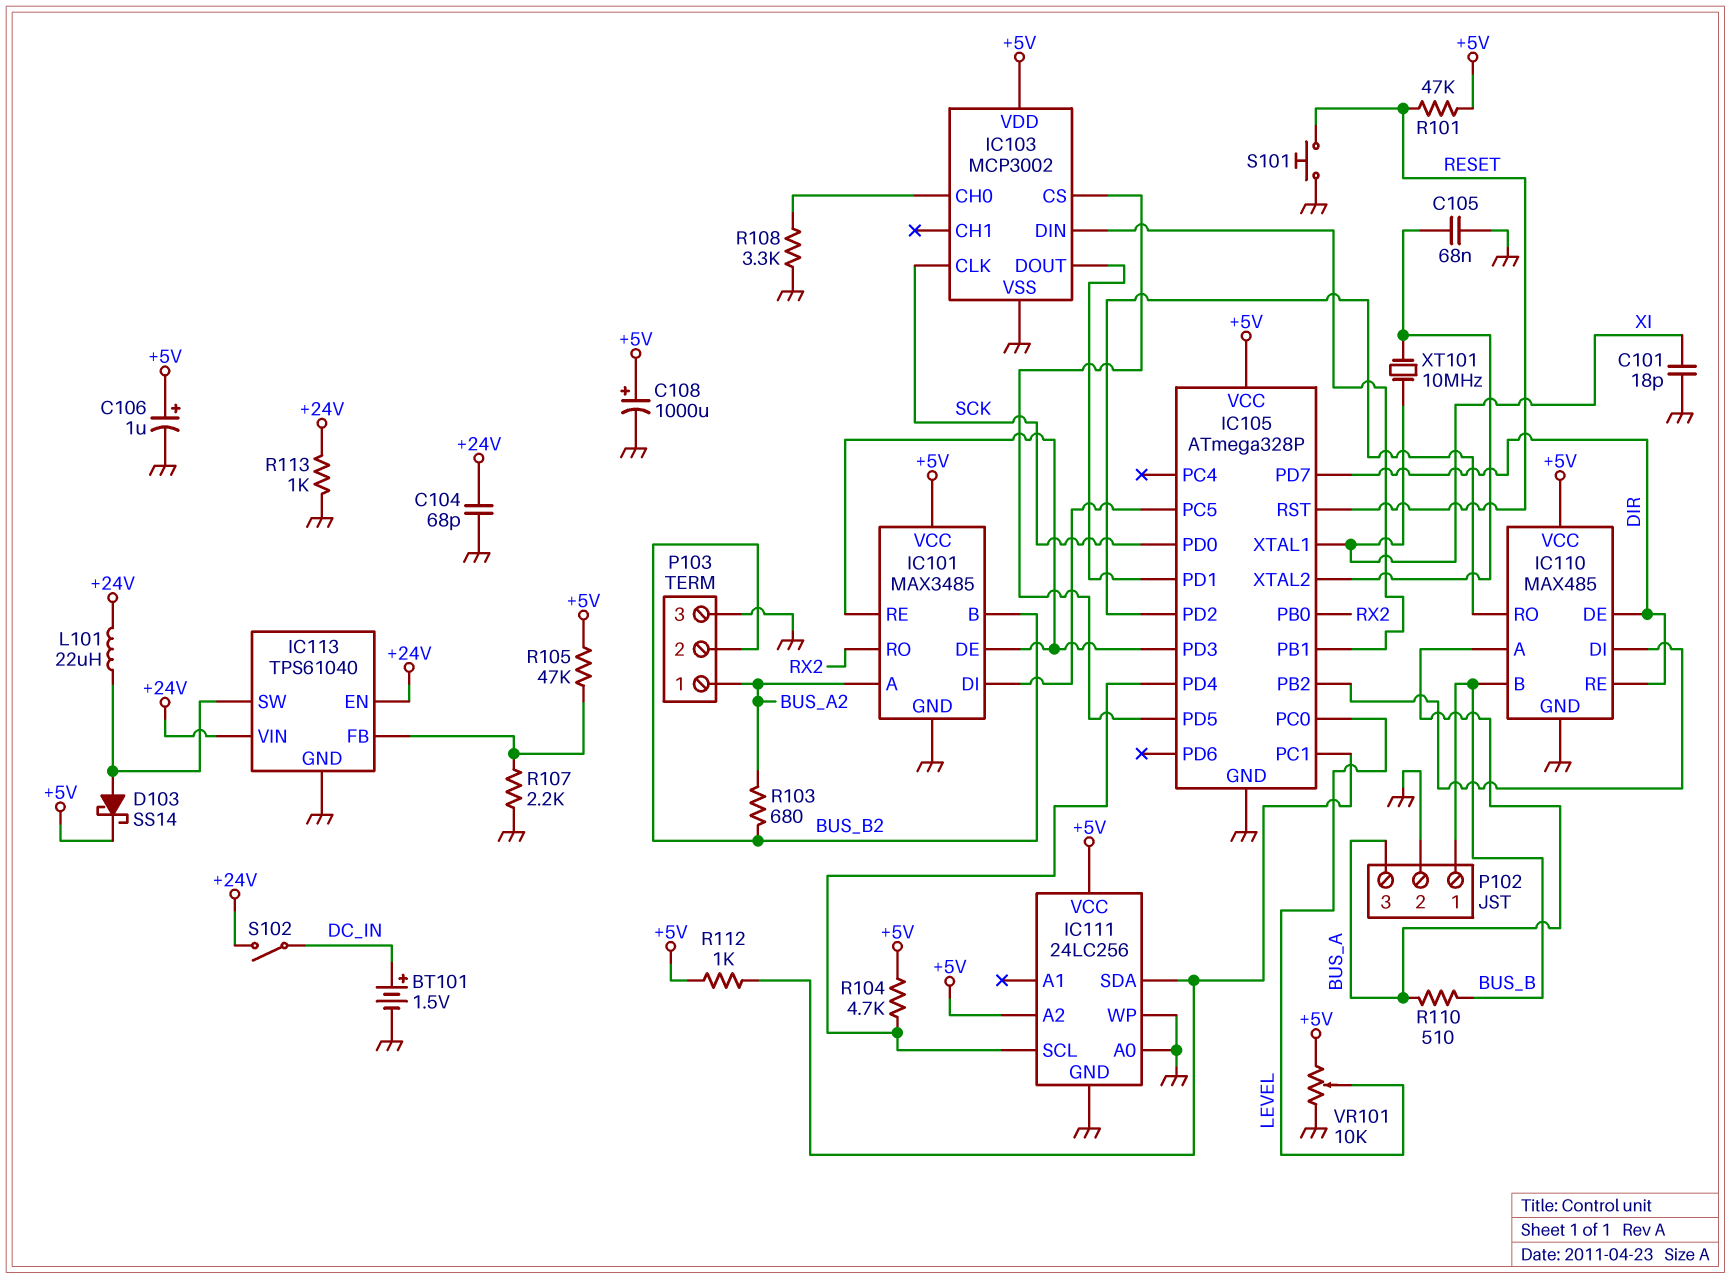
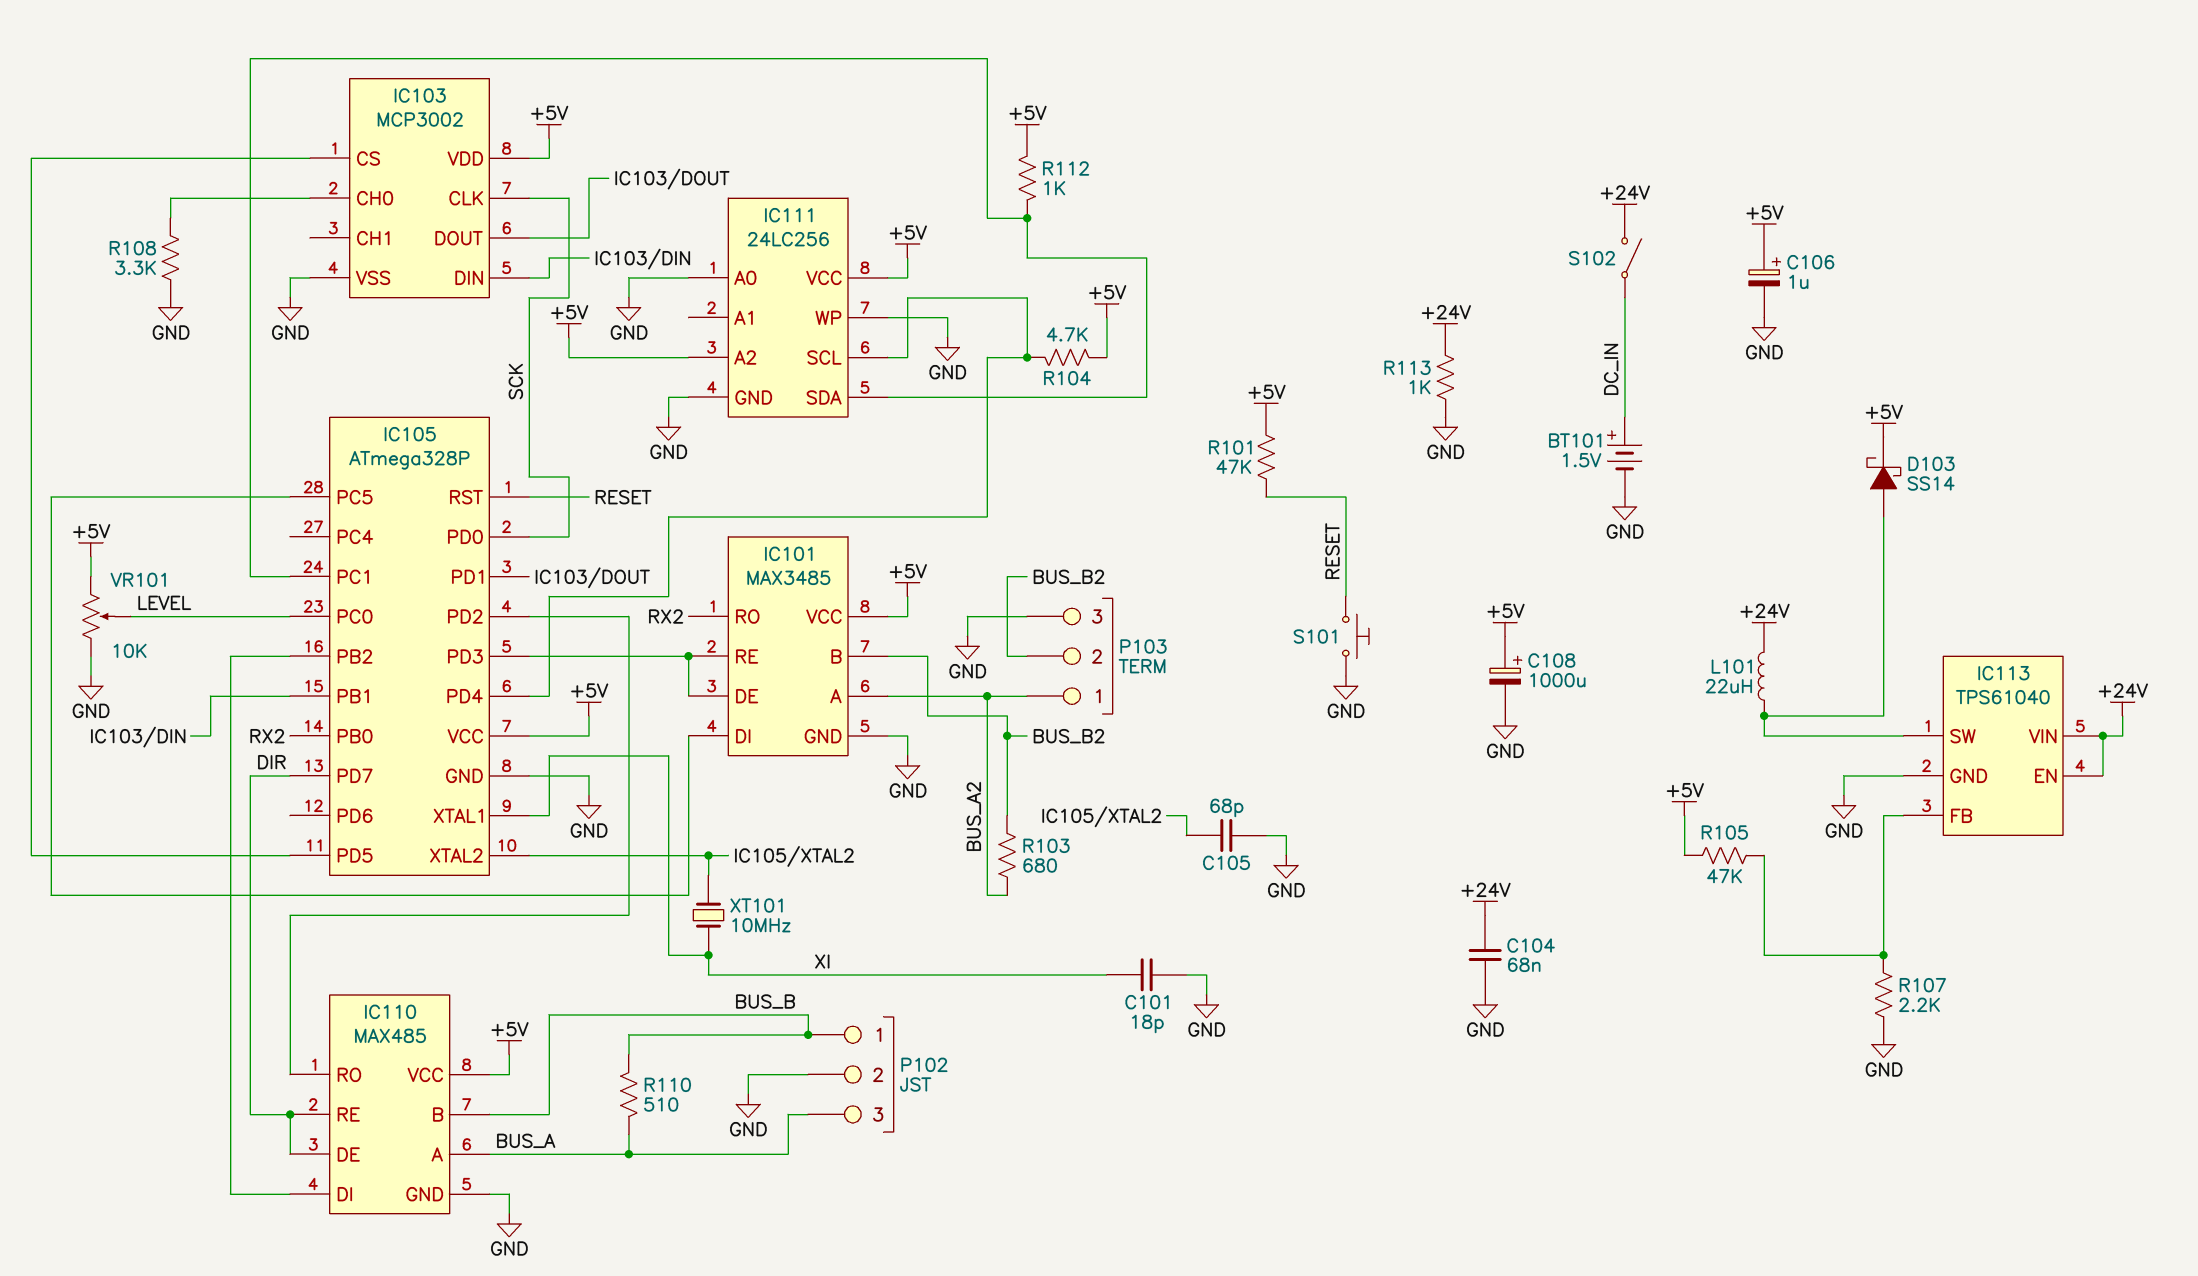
C104: 68pF (+24V, GND) -> 68nF (+24V, GND)
C105: 68nF (GND, IC105/XTAL2) -> 68pF (GND, IC105/XTAL2)

